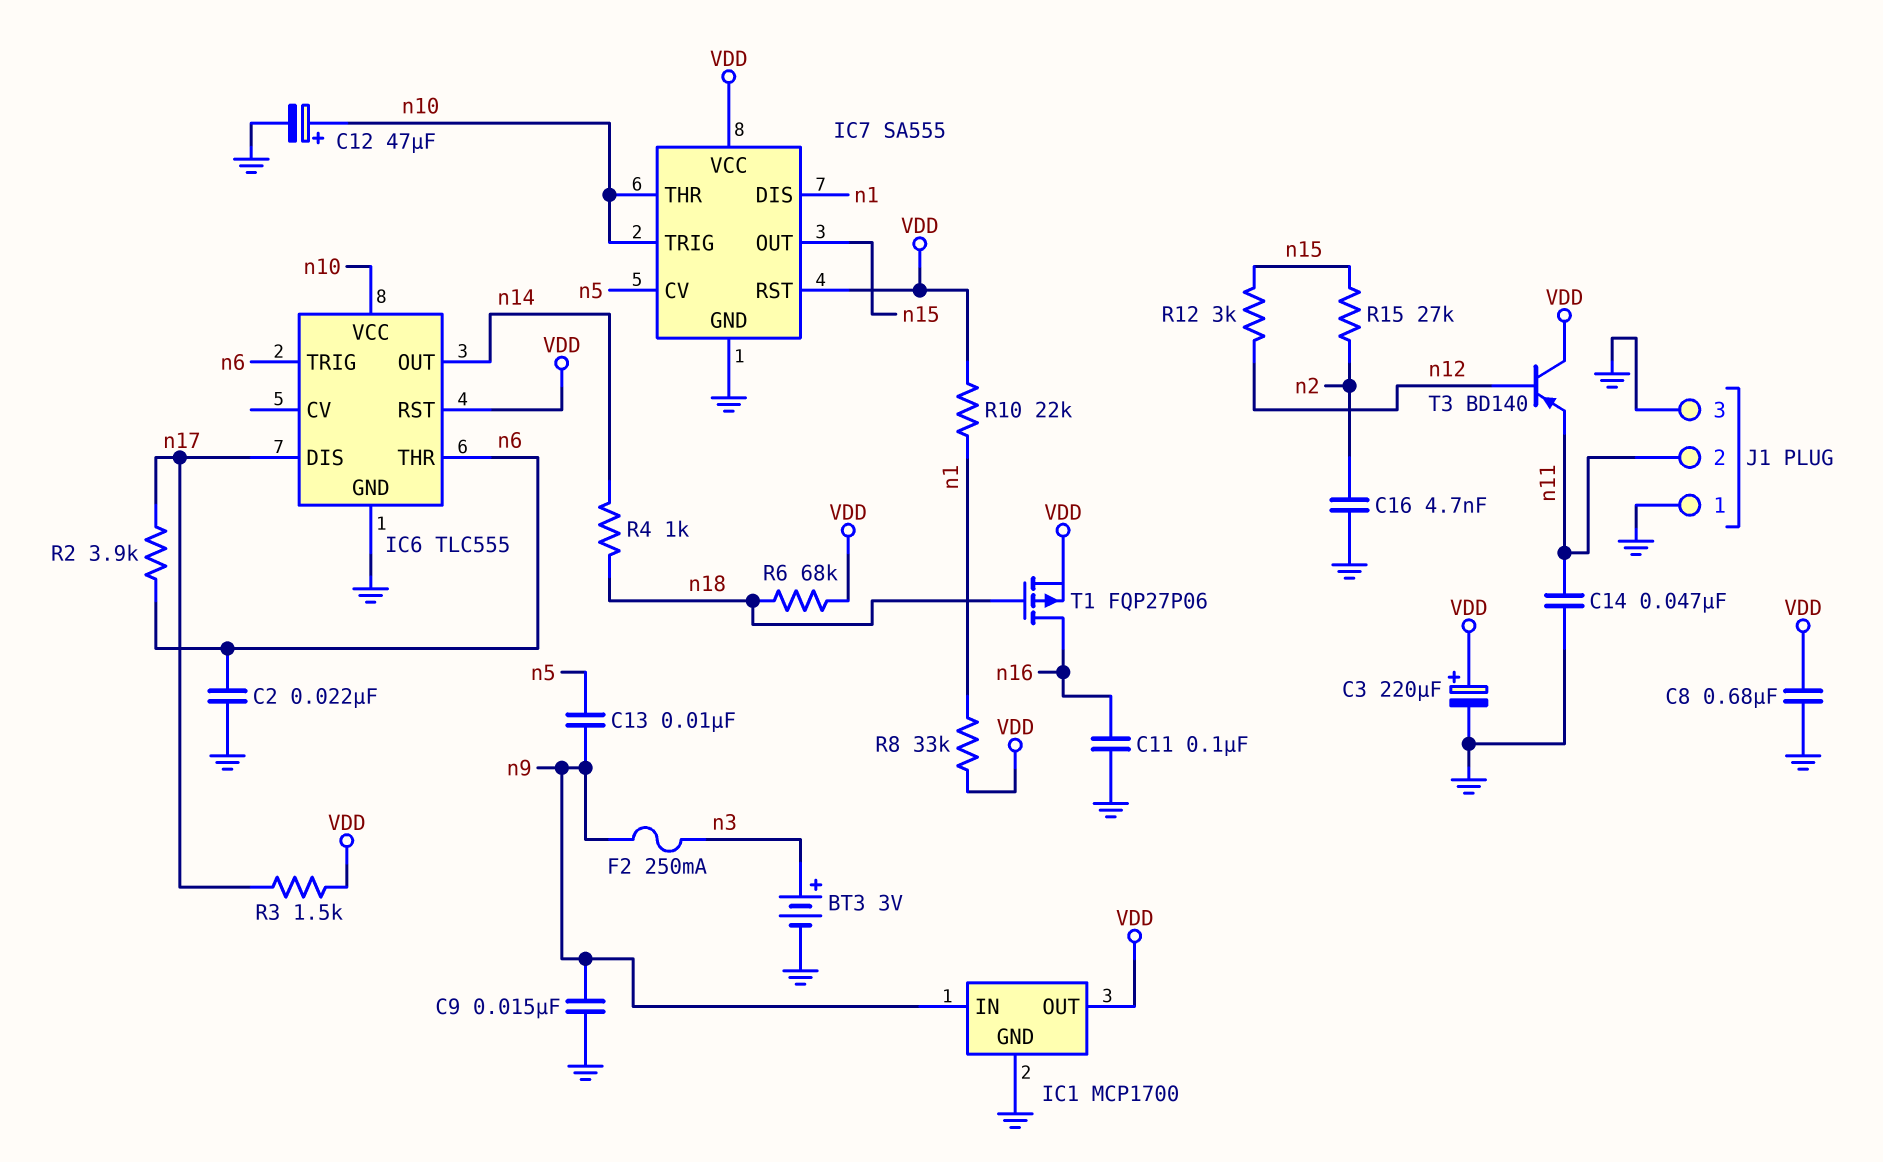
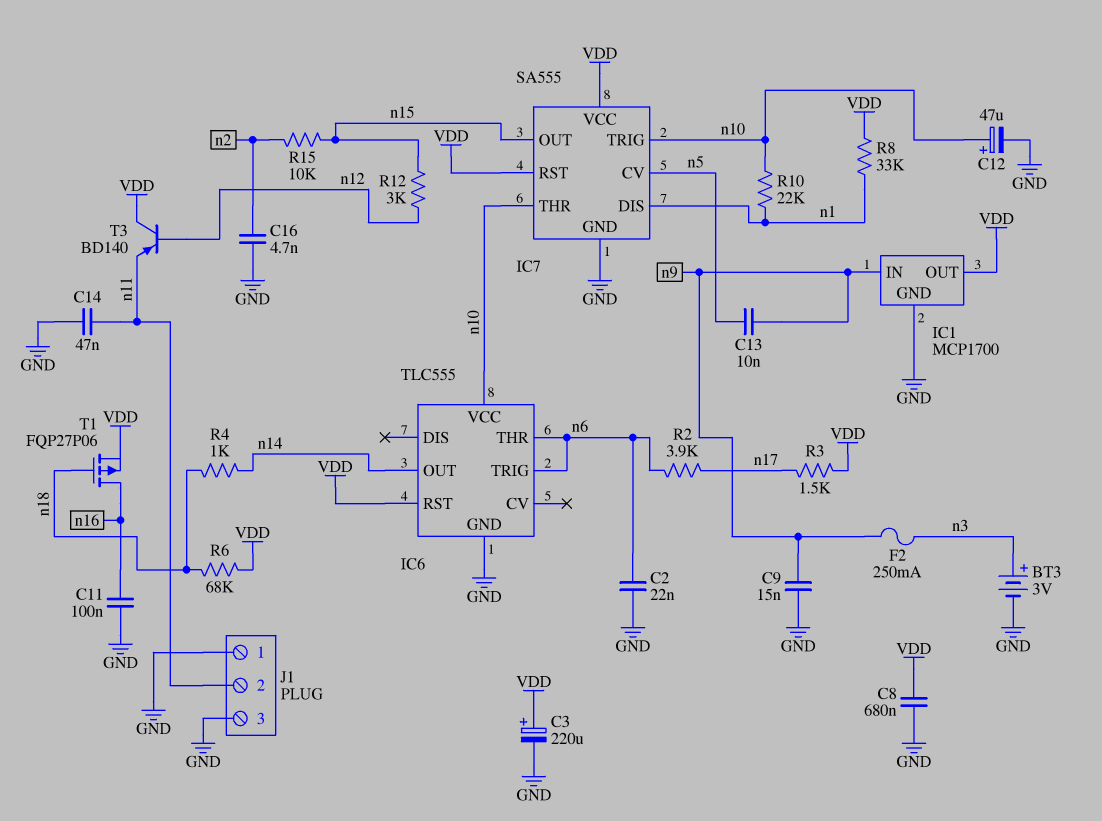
IC6 pin DIS: n17 -> none
R10: 22k (VDD, n1) -> 22k (n1, n10)
R15: 27k (n2, n15) -> 10k (n2, n15)

